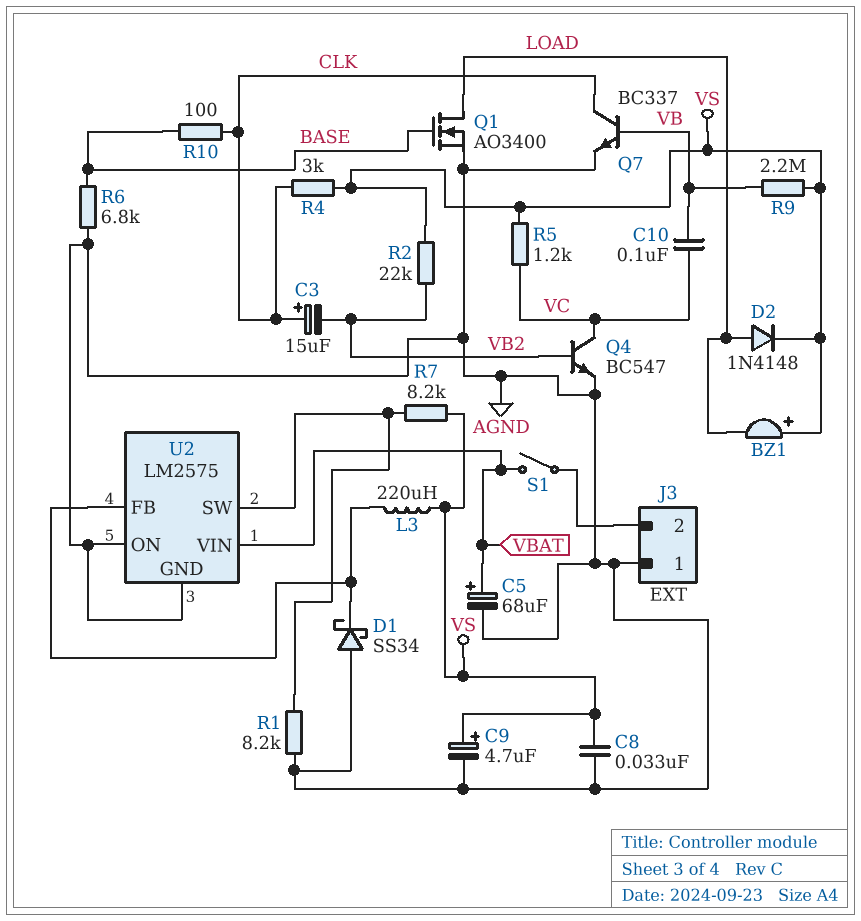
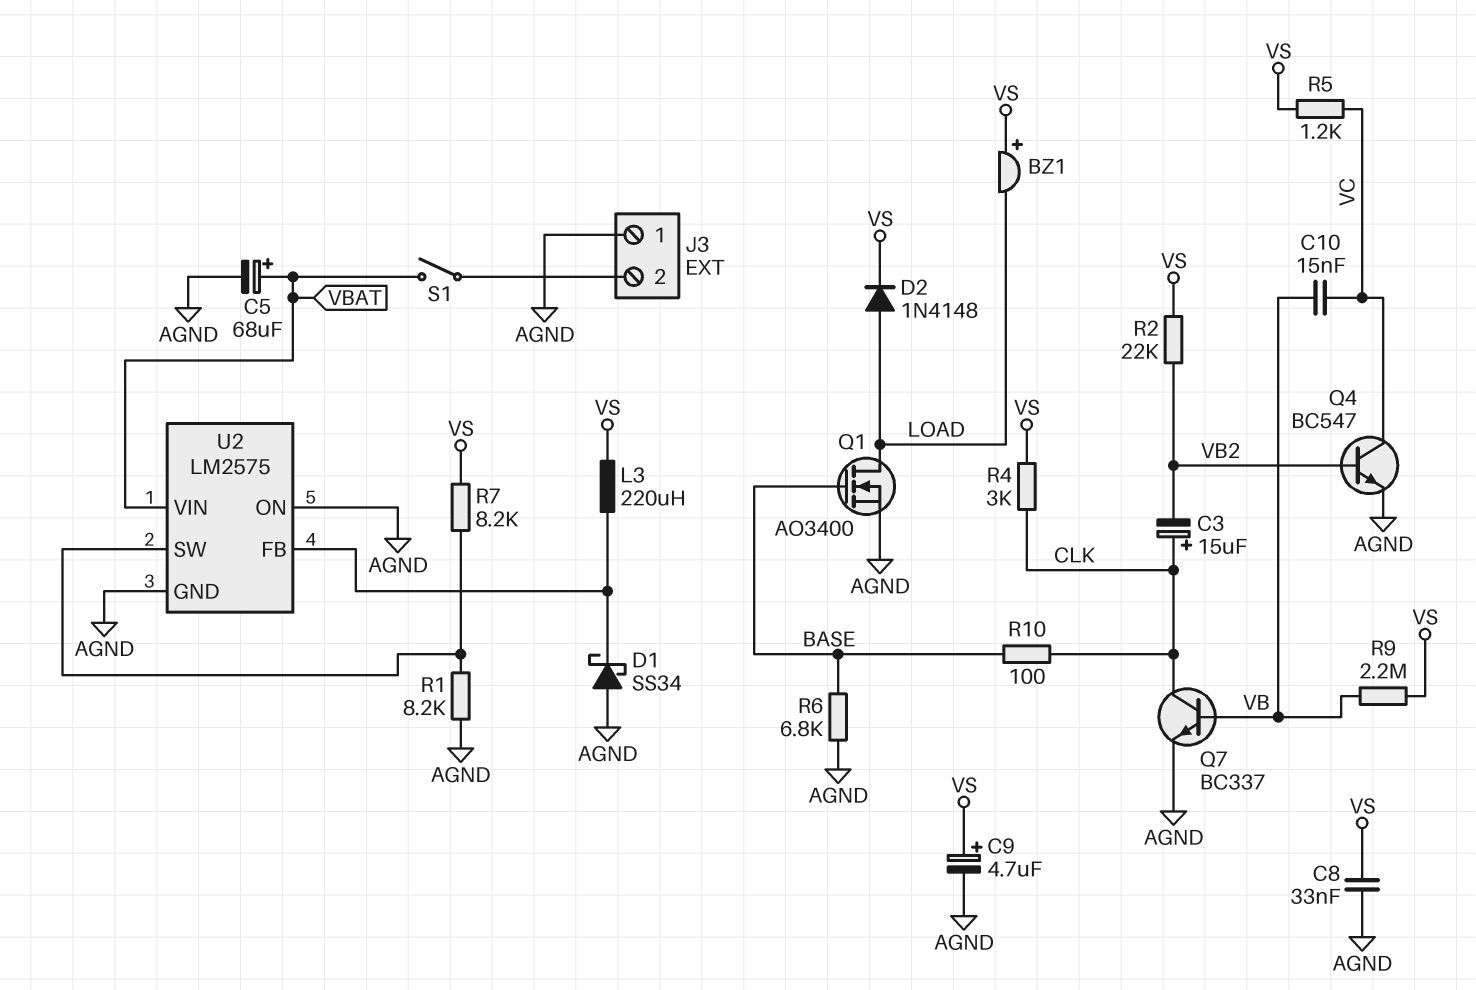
C10: 100nF (VB, VC) -> 15nF (VB, VC)

